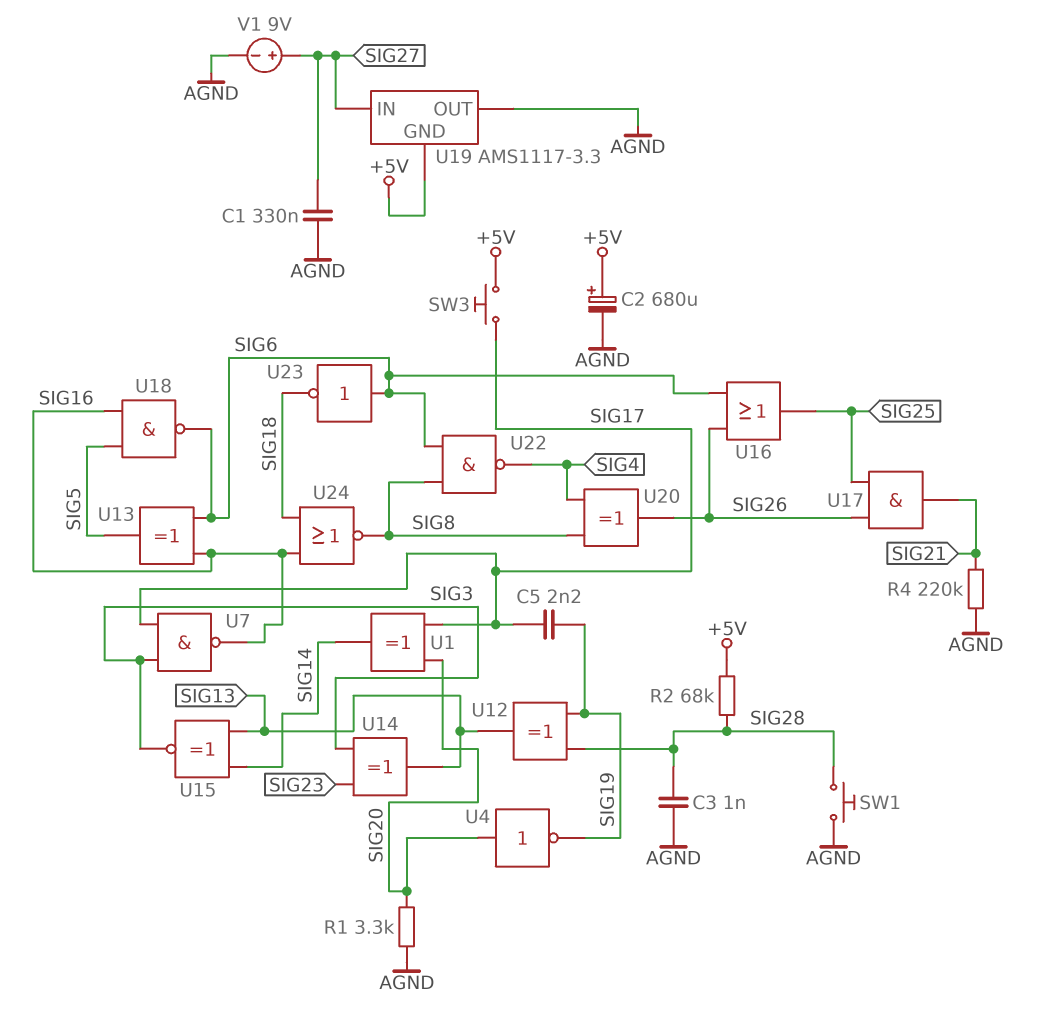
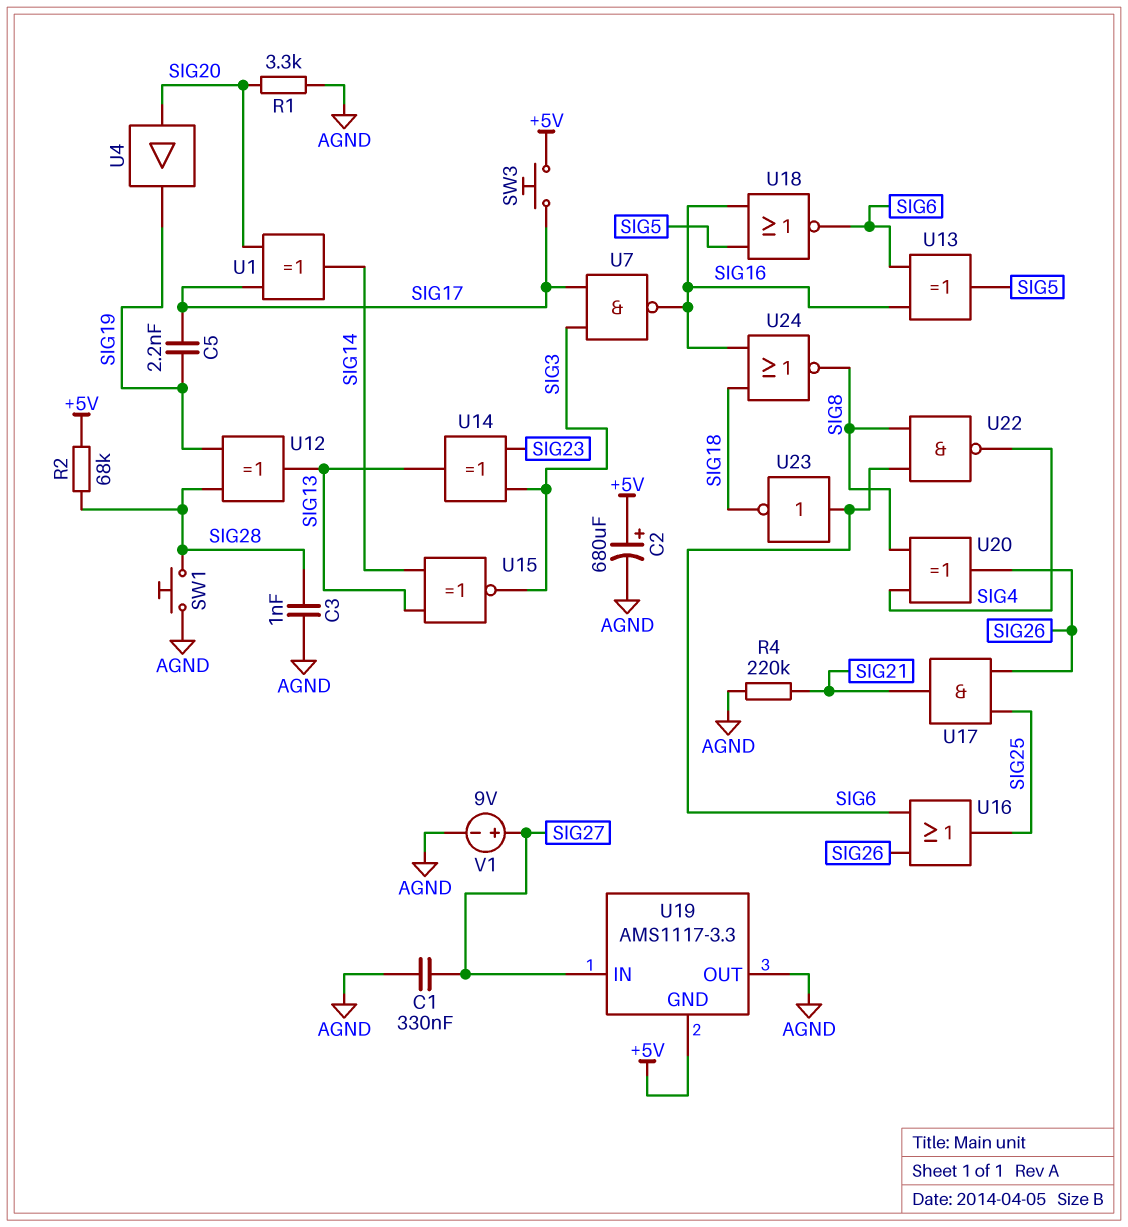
U4: NOT (in SIG20, out SIG19) -> buffer (in SIG20, out SIG19)
U18: NAND (in SIG5, in SIG16, out SIG6) -> NOR (in SIG5, in SIG16, out SIG6)

